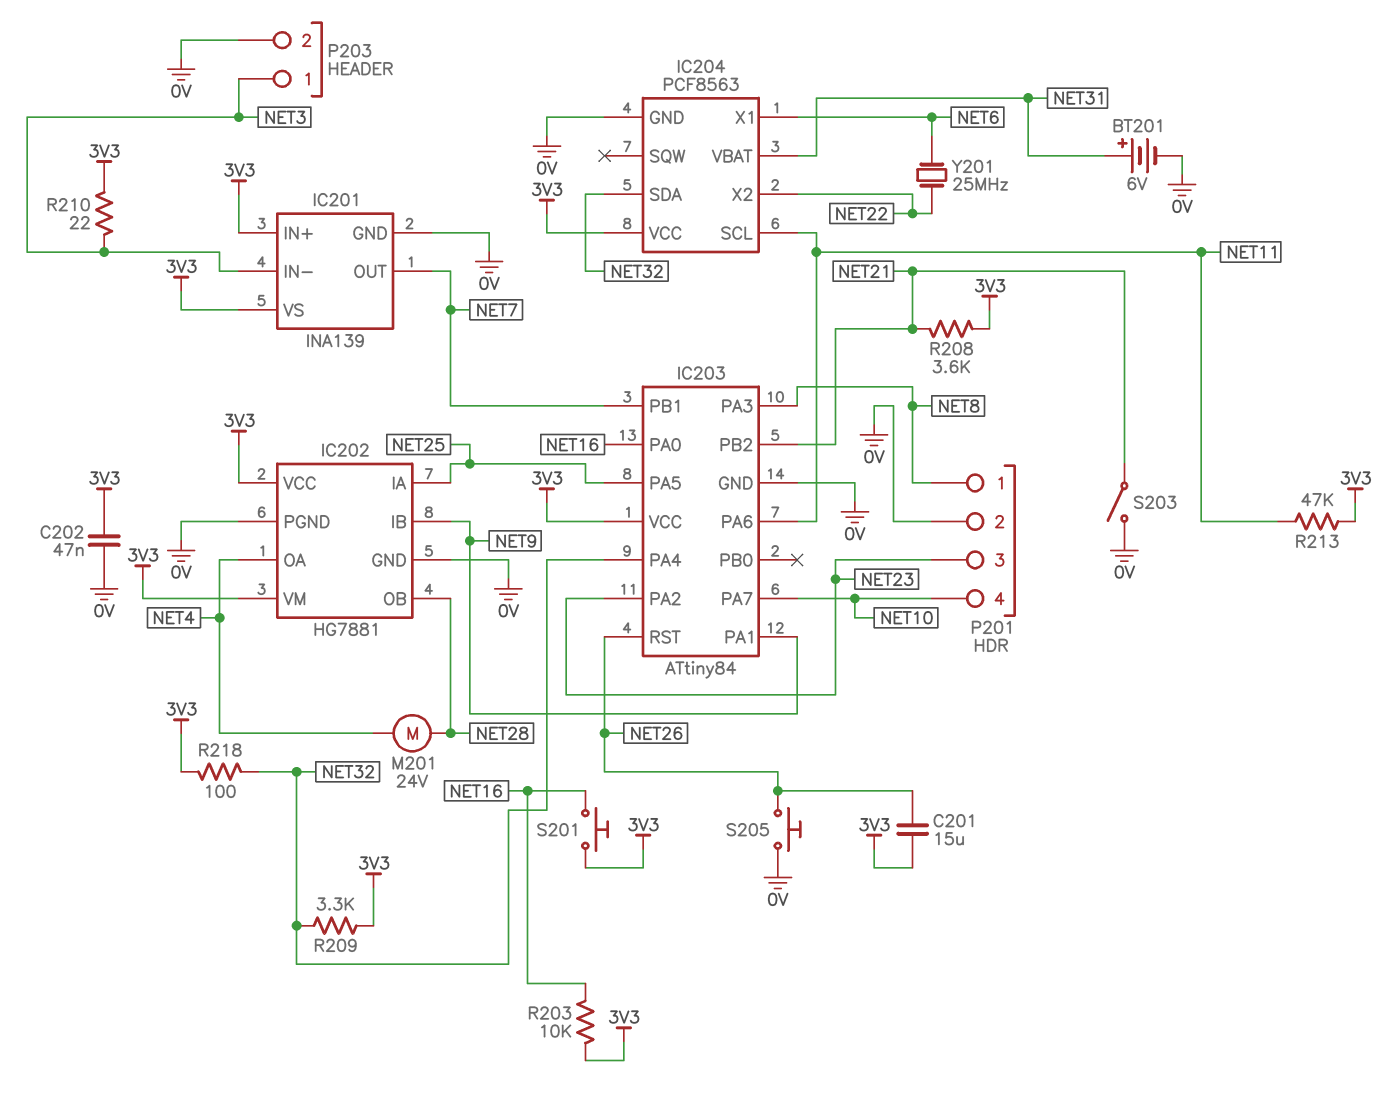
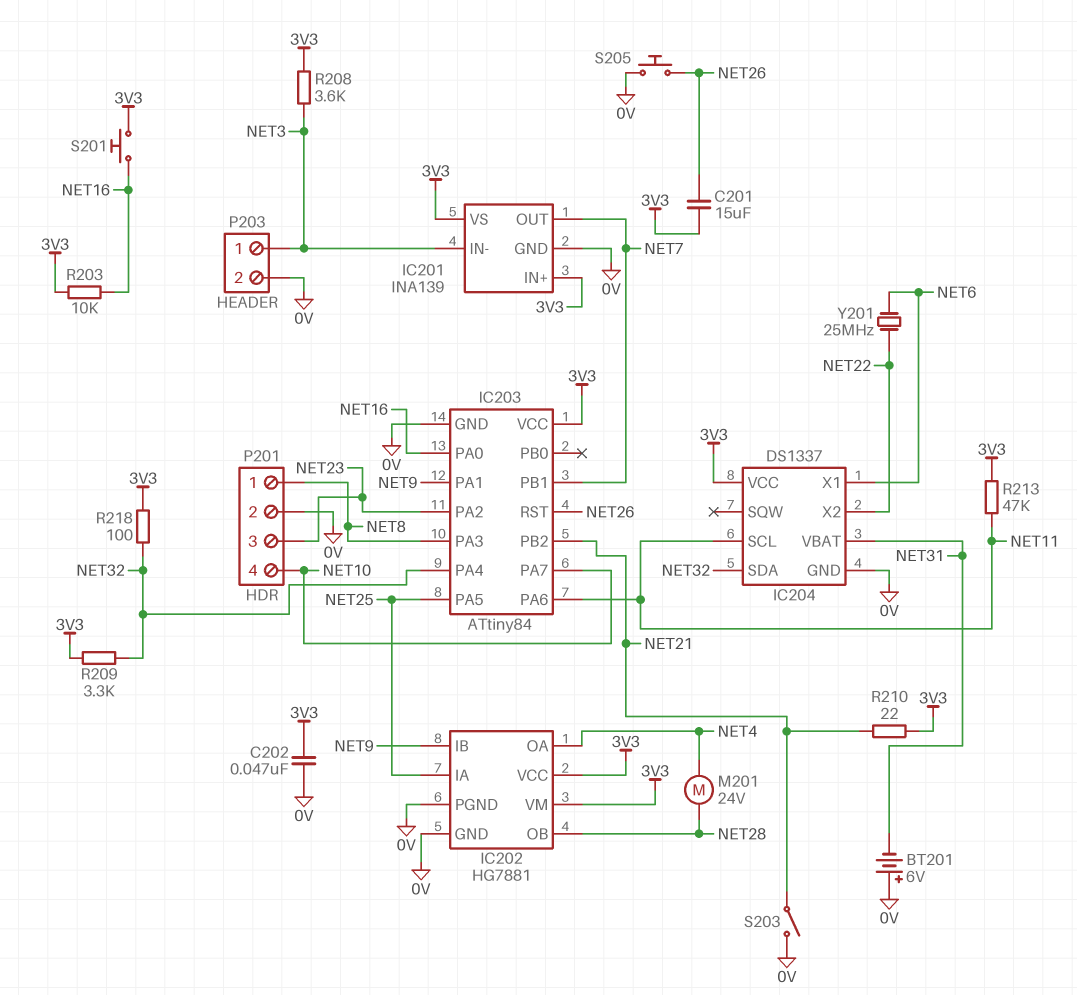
BT201: 6V (plus NET31, minus 0V) -> 6V (plus 0V, minus NET31)
IC204: PCF8563 -> DS1337
R208: 3.6k (3V3, NET21) -> 3.6k (3V3, NET3)
R210: 22 (3V3, NET3) -> 22 (3V3, NET21)

